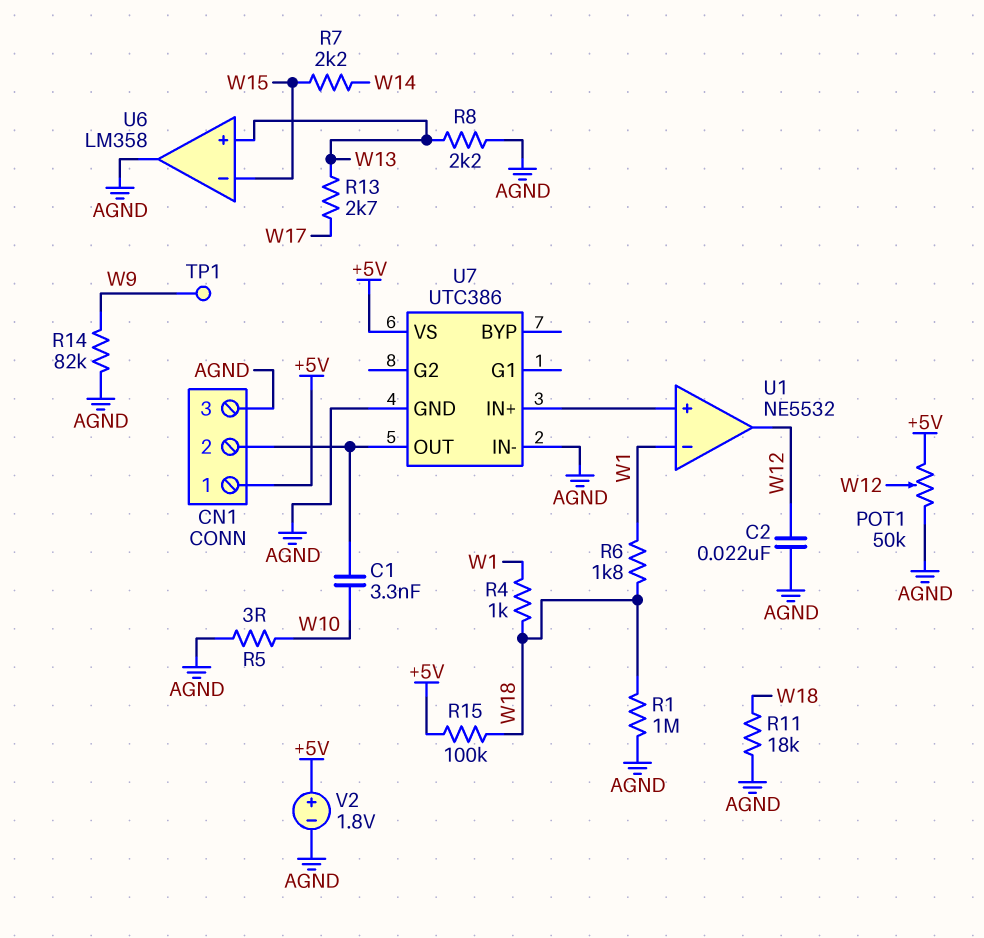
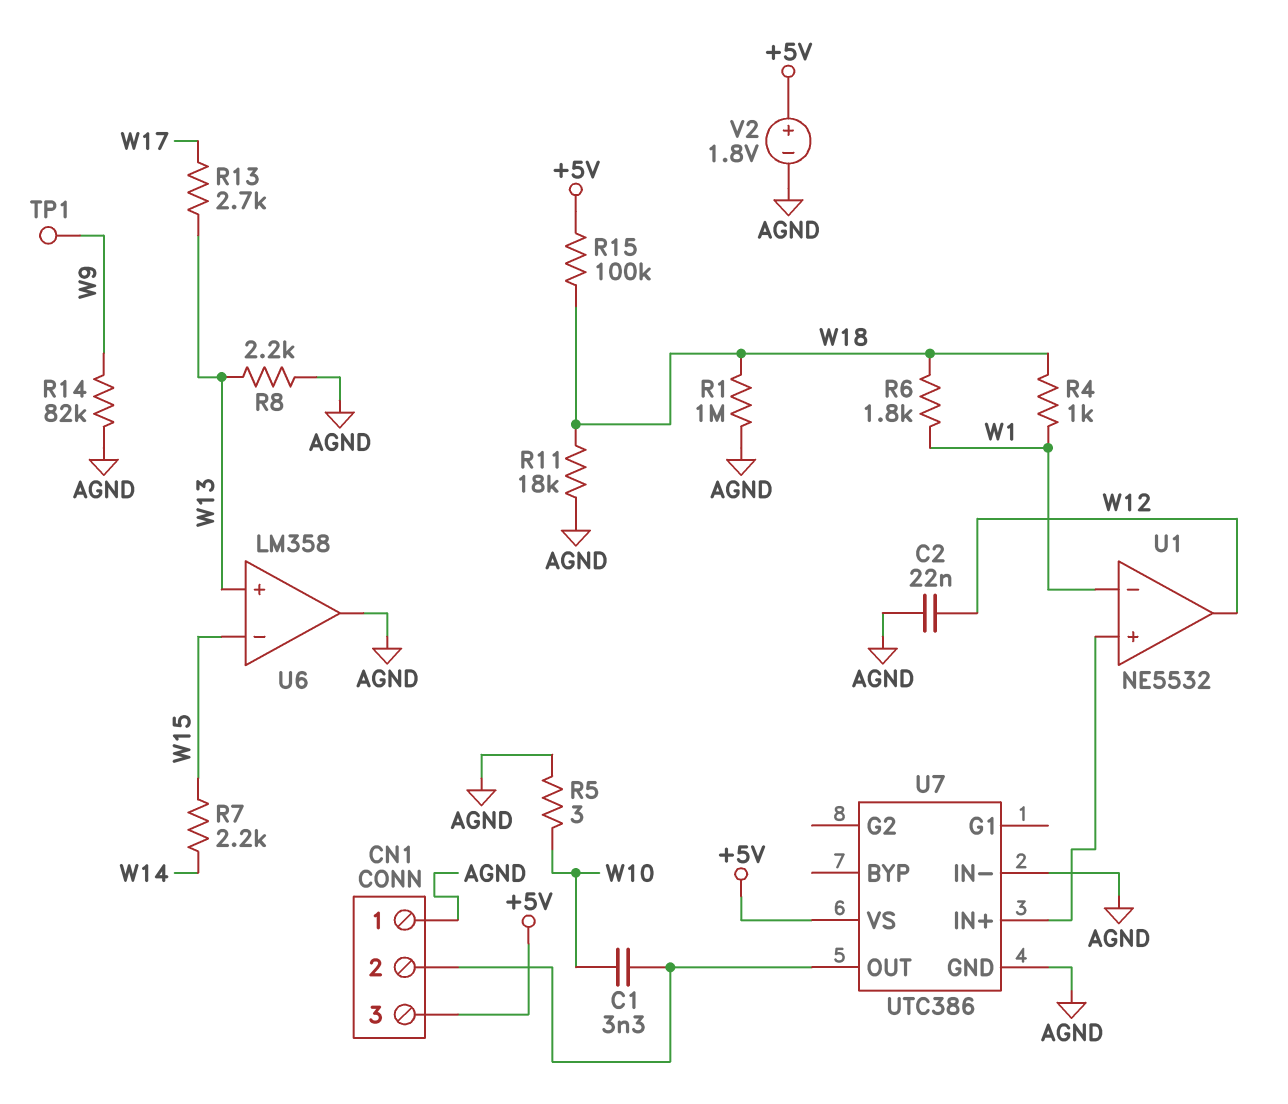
CN1 pin 1: +5V -> AGND
CN1 pin 3: AGND -> +5V
POT1: 50k (+5V, AGND, wiper W12) -> none

